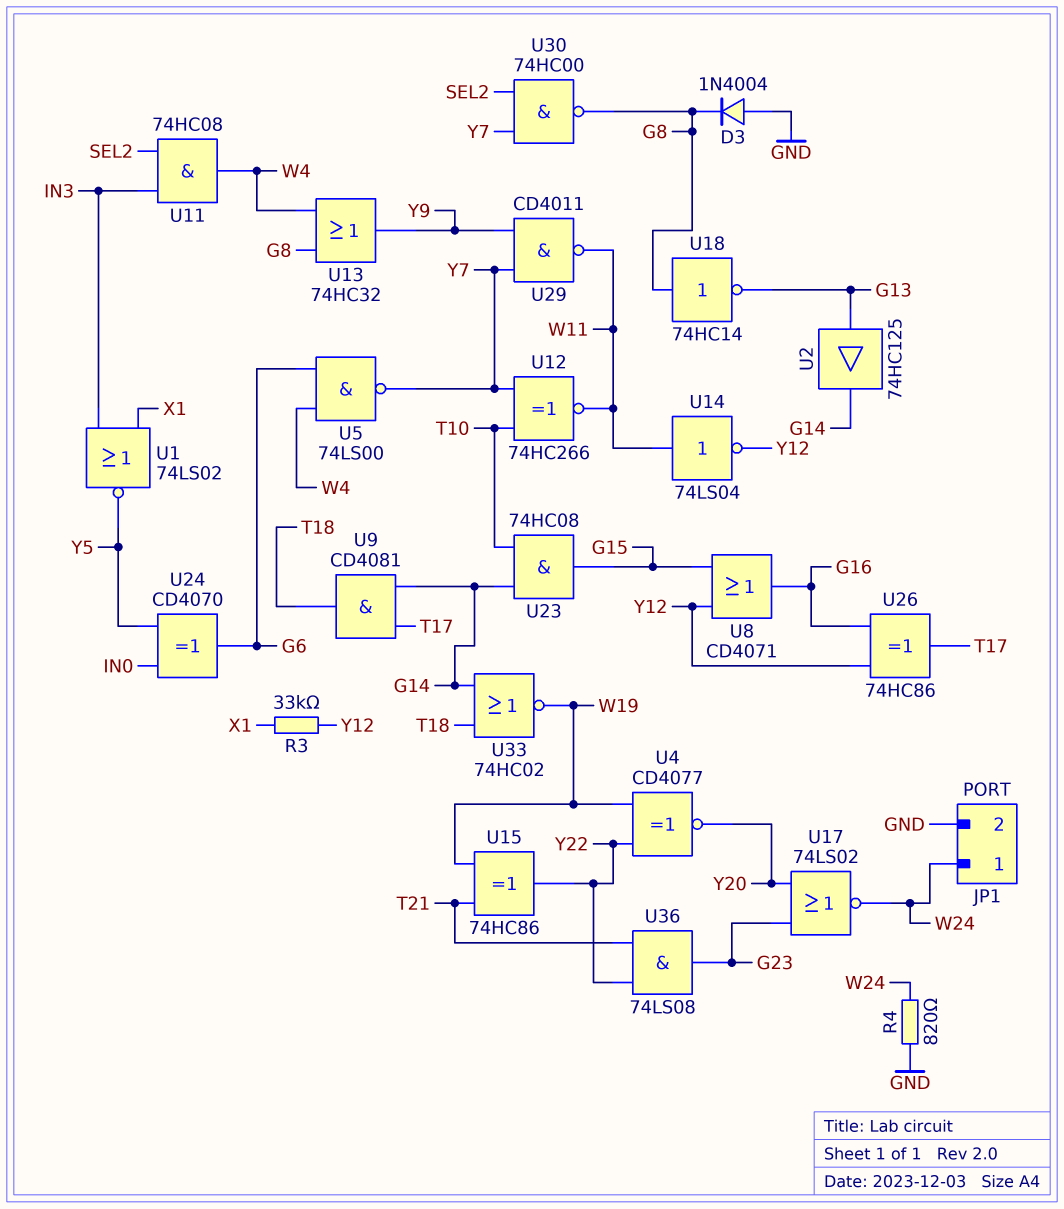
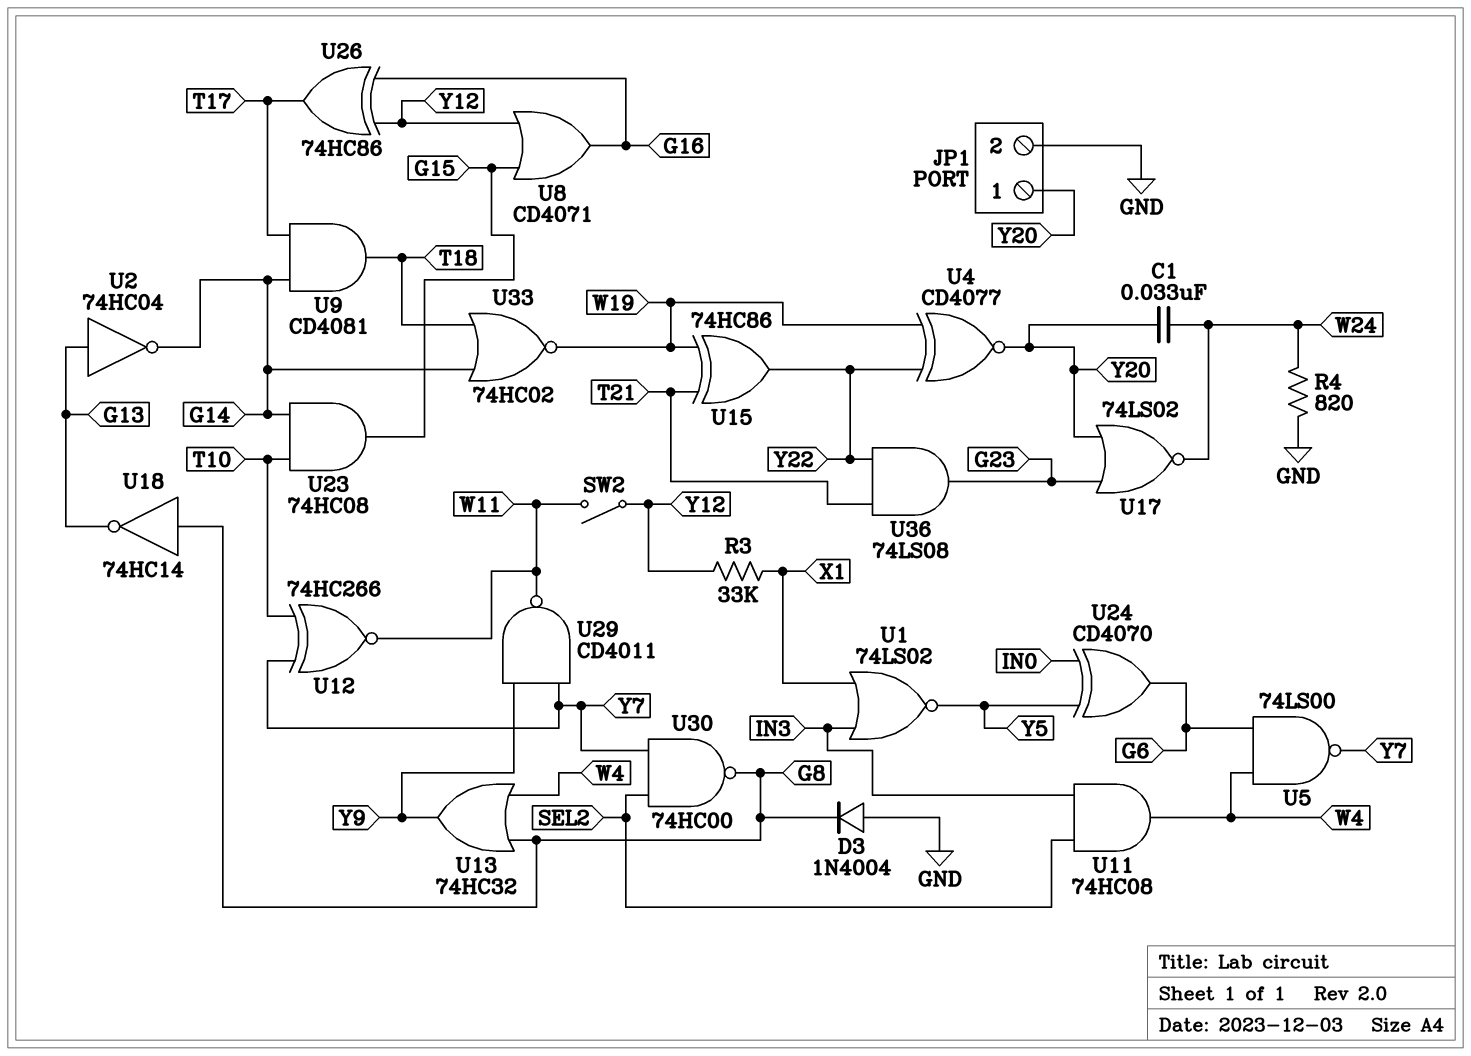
C1: none -> 33nF (W24, Y20)
JP1 pin 1: W24 -> Y20
SW2: none -> switch (W11, Y12)
U2: buffer 74HC125 (in G13, out G14) -> NOT 74HC04 (in G13, out G14)
U14: NOT 74LS04 (in W11, out Y12) -> none

